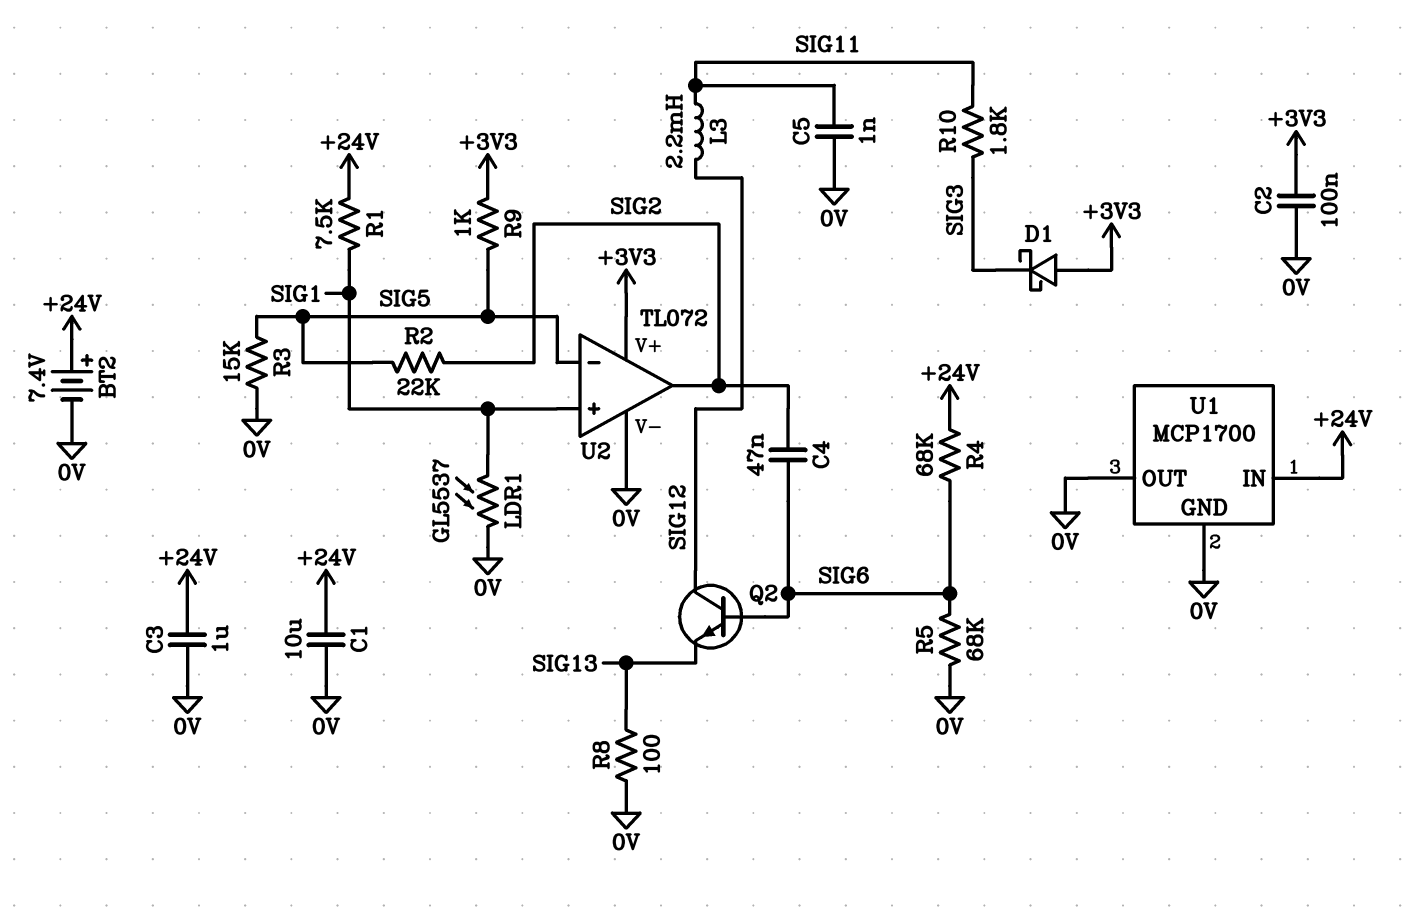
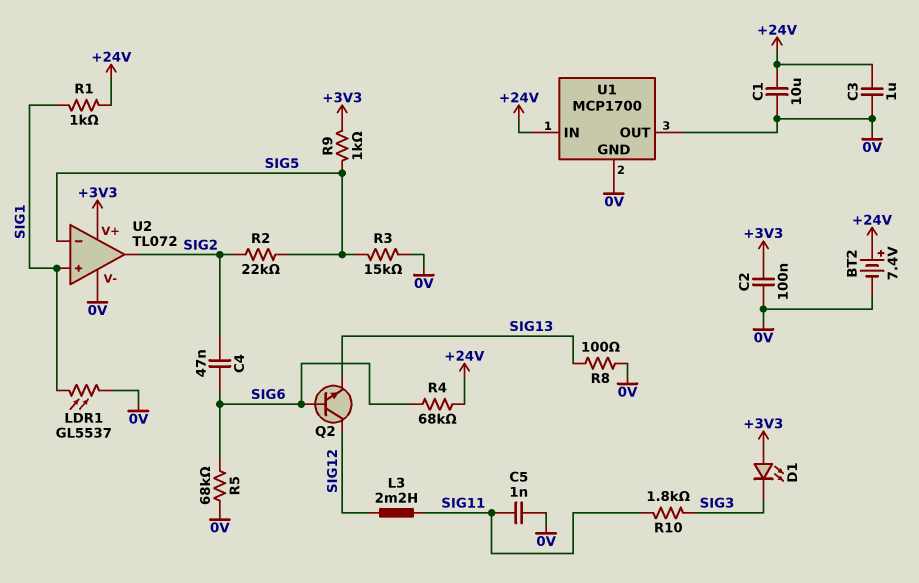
D1: schottky (A +3V3, K SIG3) -> LED (A +3V3, K SIG3)
R1: 7.5k (+24V, SIG1) -> 1k (+24V, SIG1)

